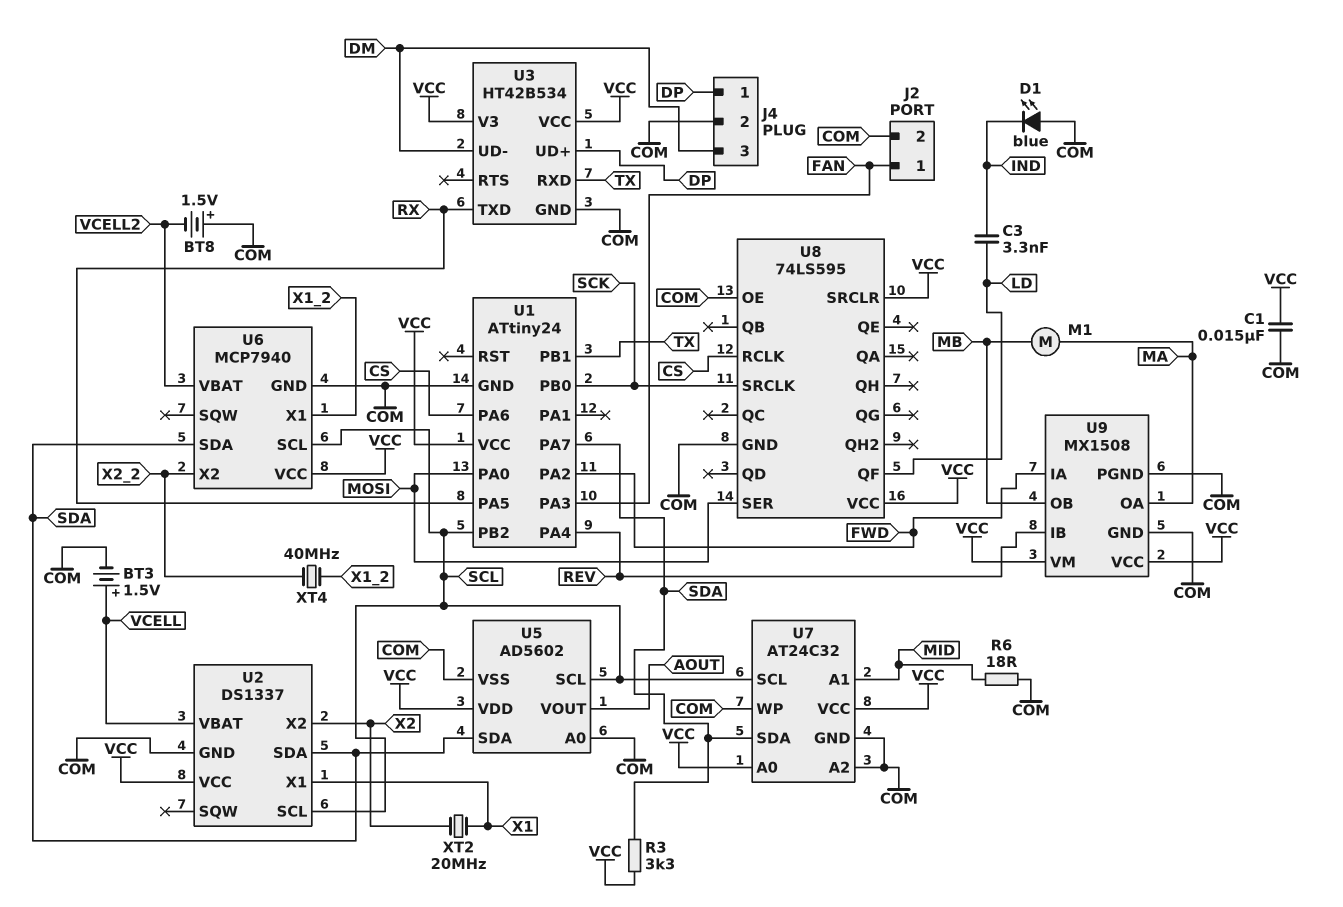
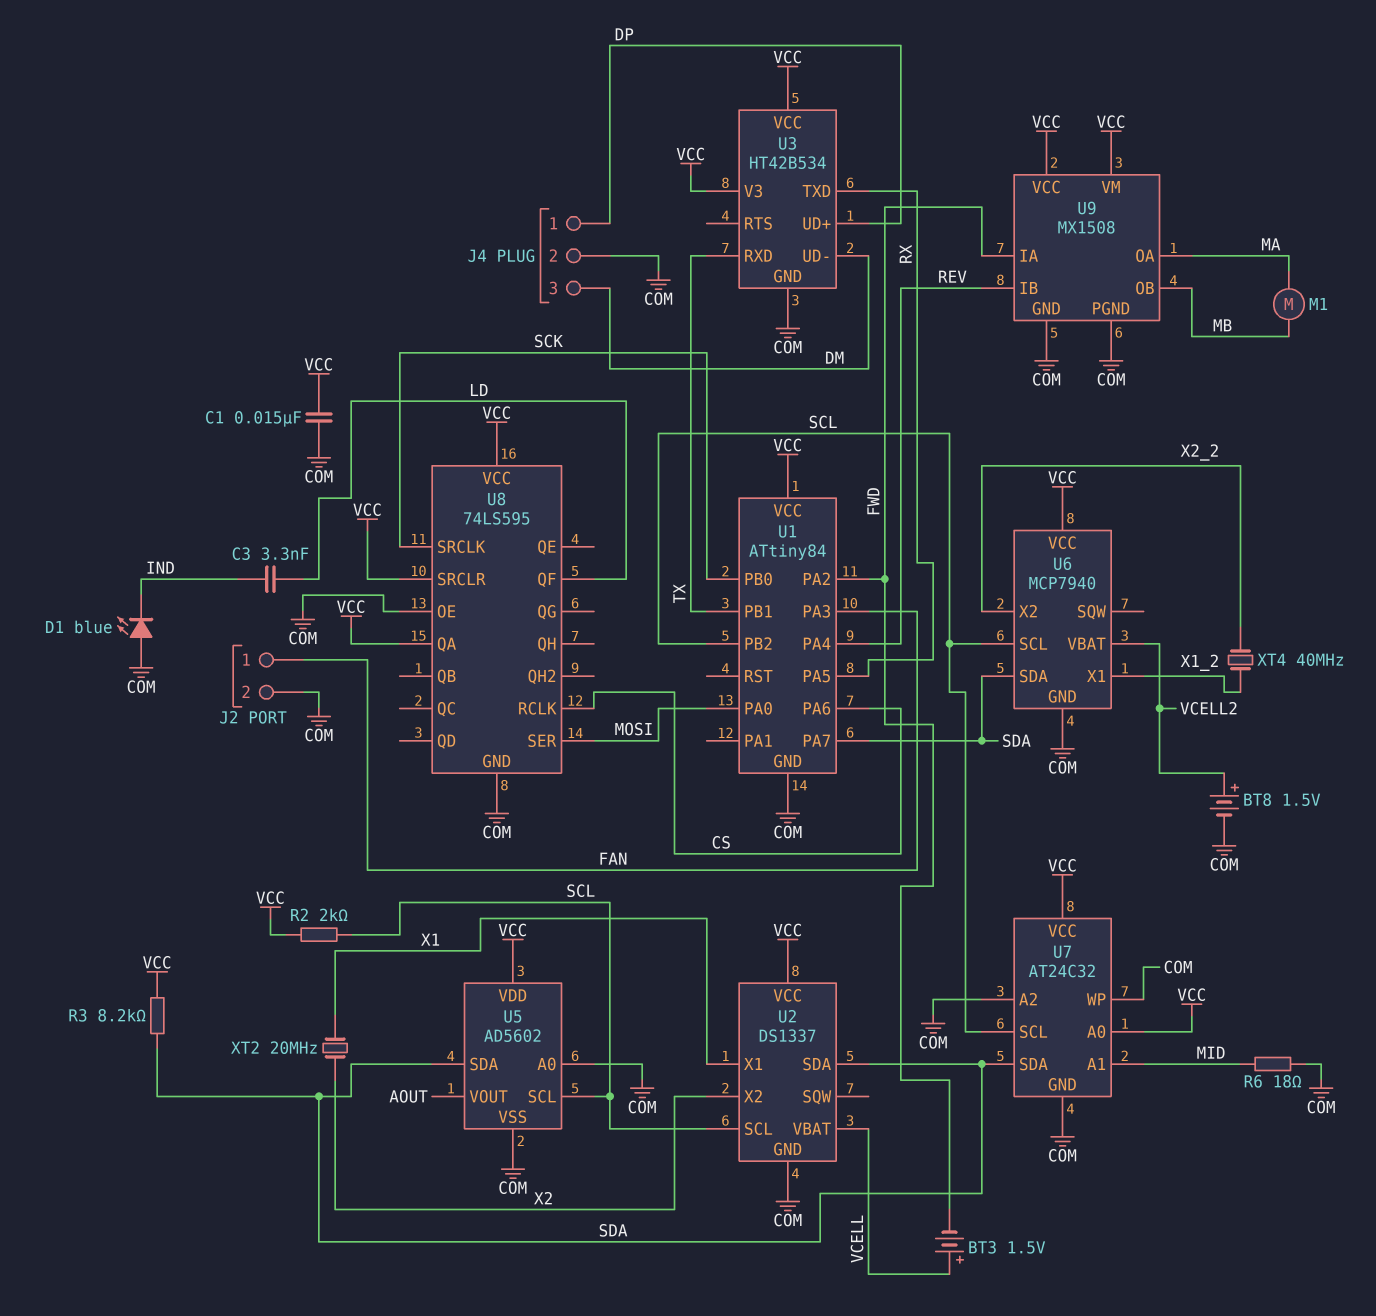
BT3: 1.5V (plus VCELL, minus COM) -> 1.5V (plus VCELL, minus FWD)
BT8: 1.5V (plus COM, minus VCELL2) -> 1.5V (plus VCELL2, minus COM)
R2: none -> 2k (SCL, VCC)
R3: 3.3k (SDA, VCC) -> 8.2k (SDA, VCC)
U1: ATtiny24 -> ATtiny84
U8 pin QA: none -> VCC

